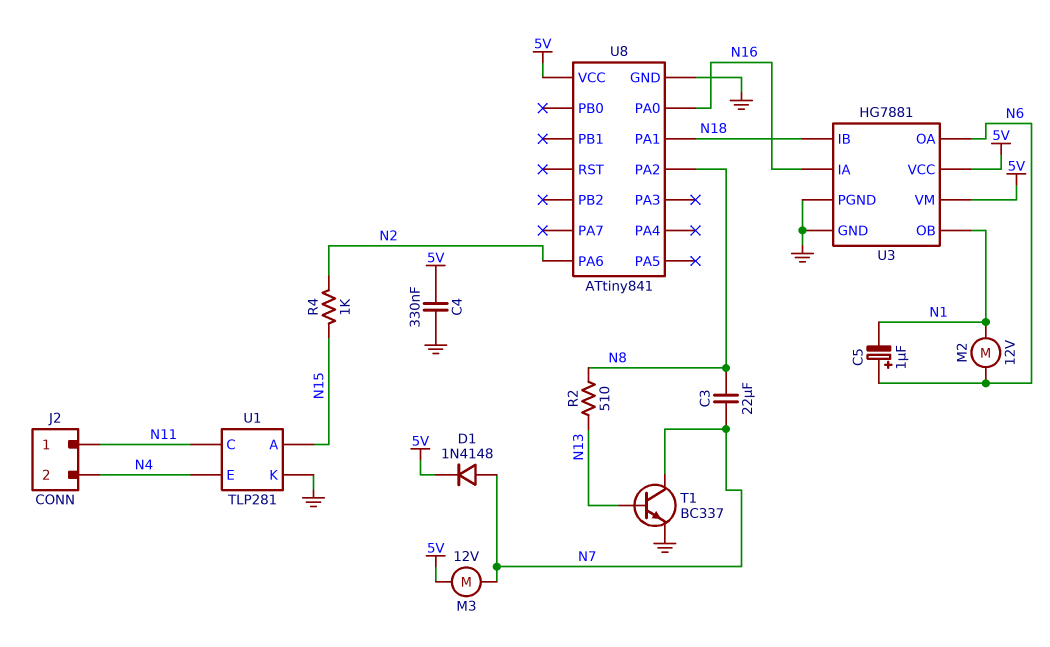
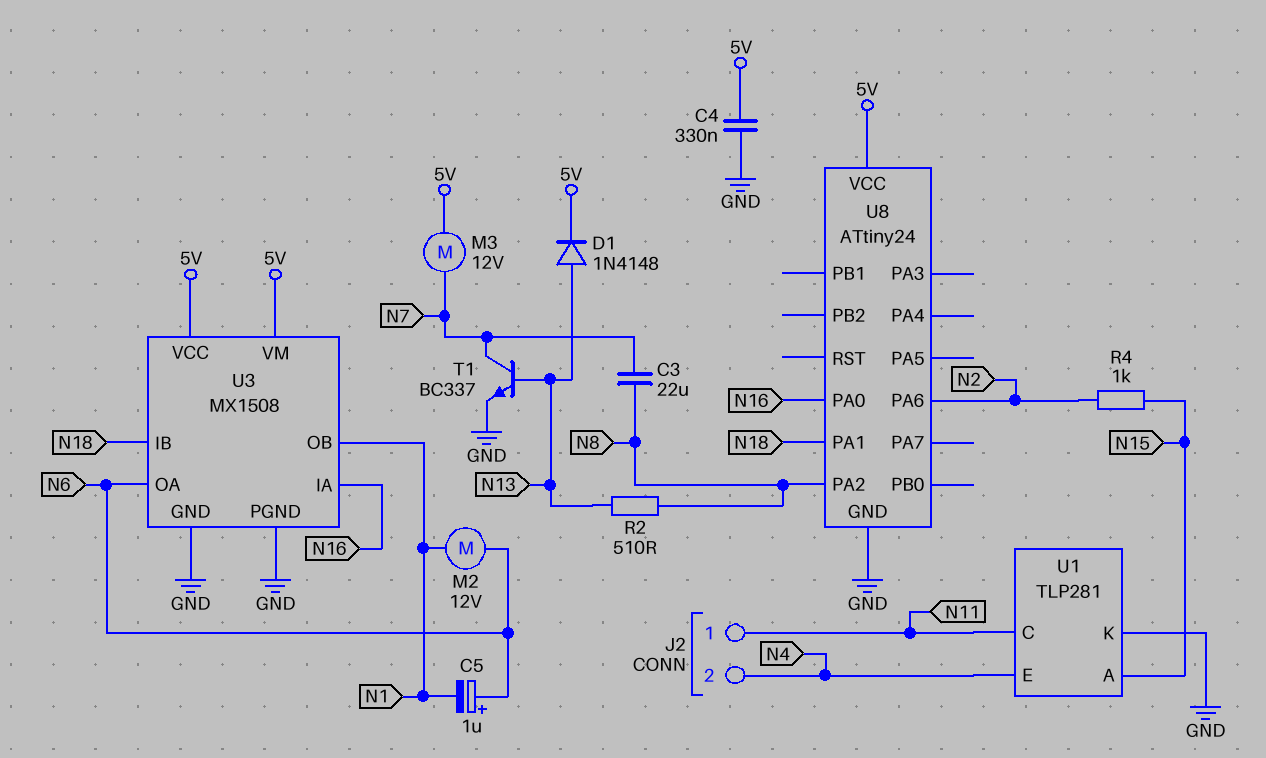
D1: diode 1N4148 (A N7, K 5V) -> diode 1N4148 (A N13, K 5V)
U3: HG7881 -> MX1508
U8: ATtiny841 -> ATtiny24

